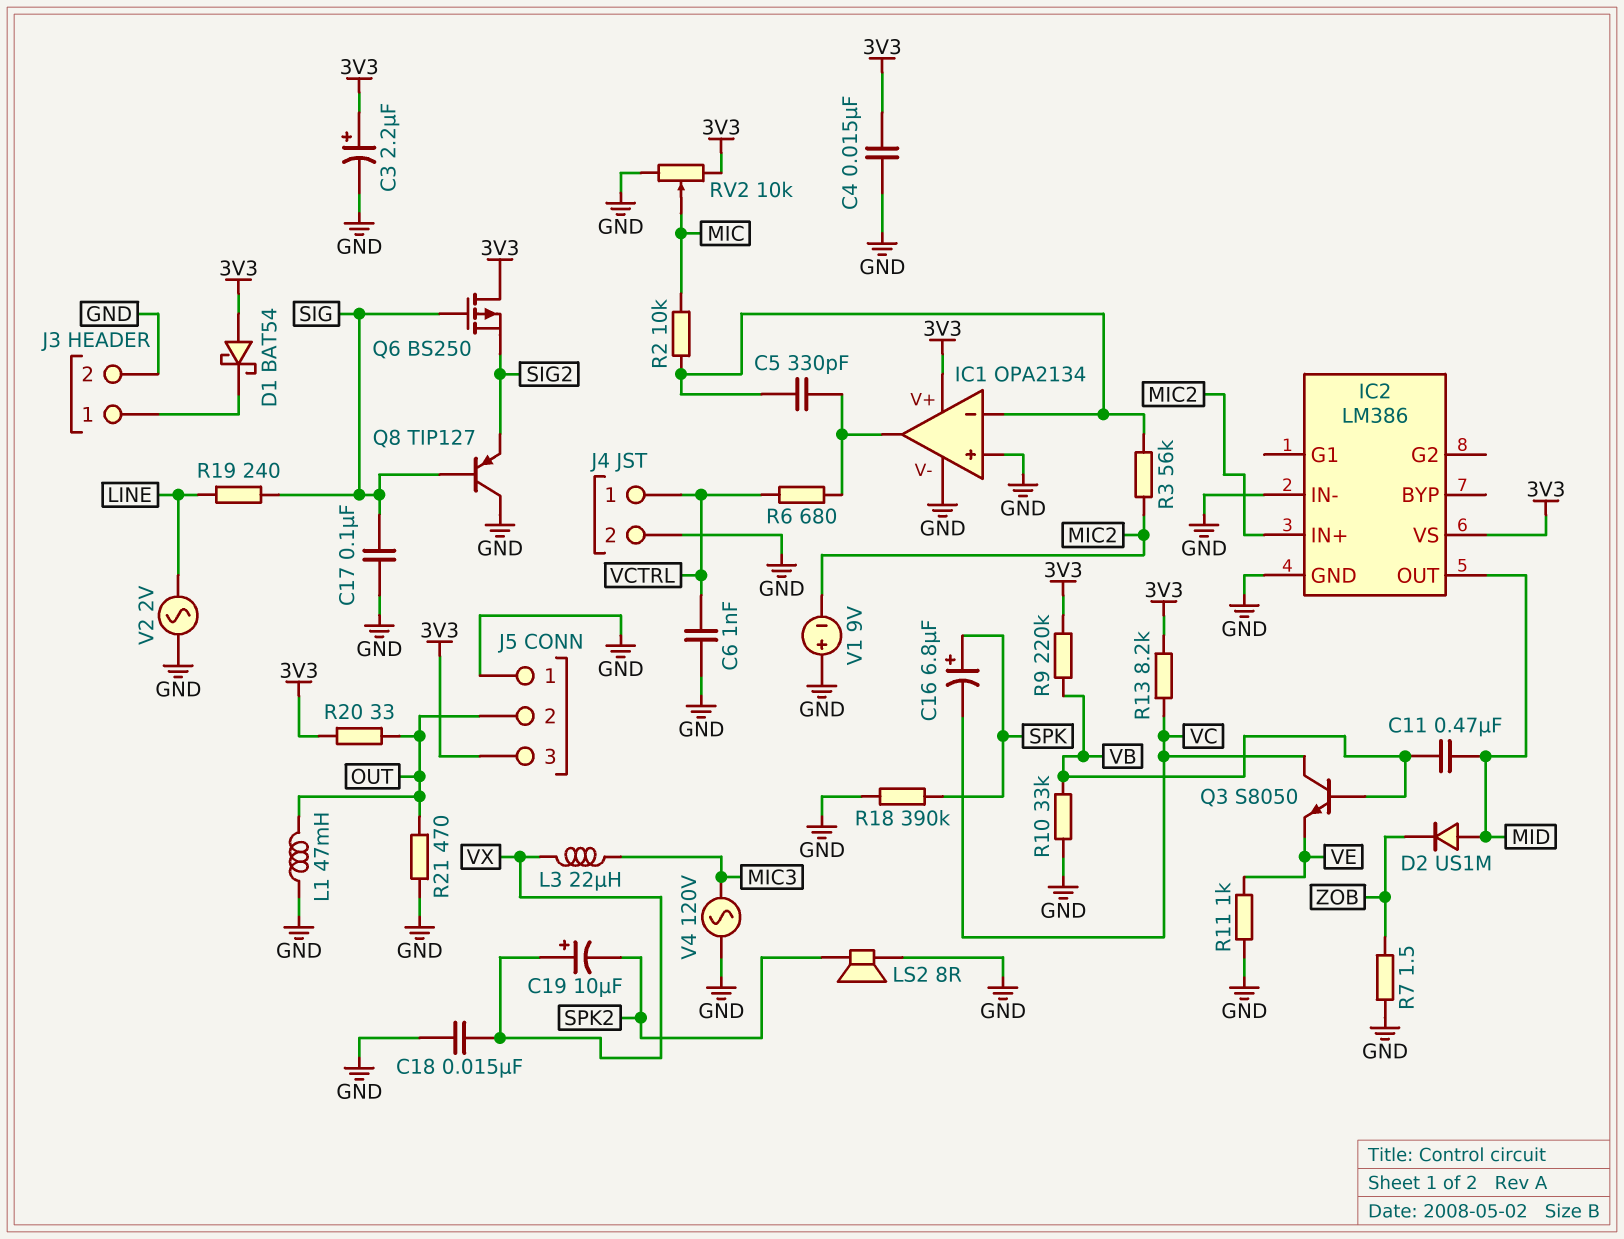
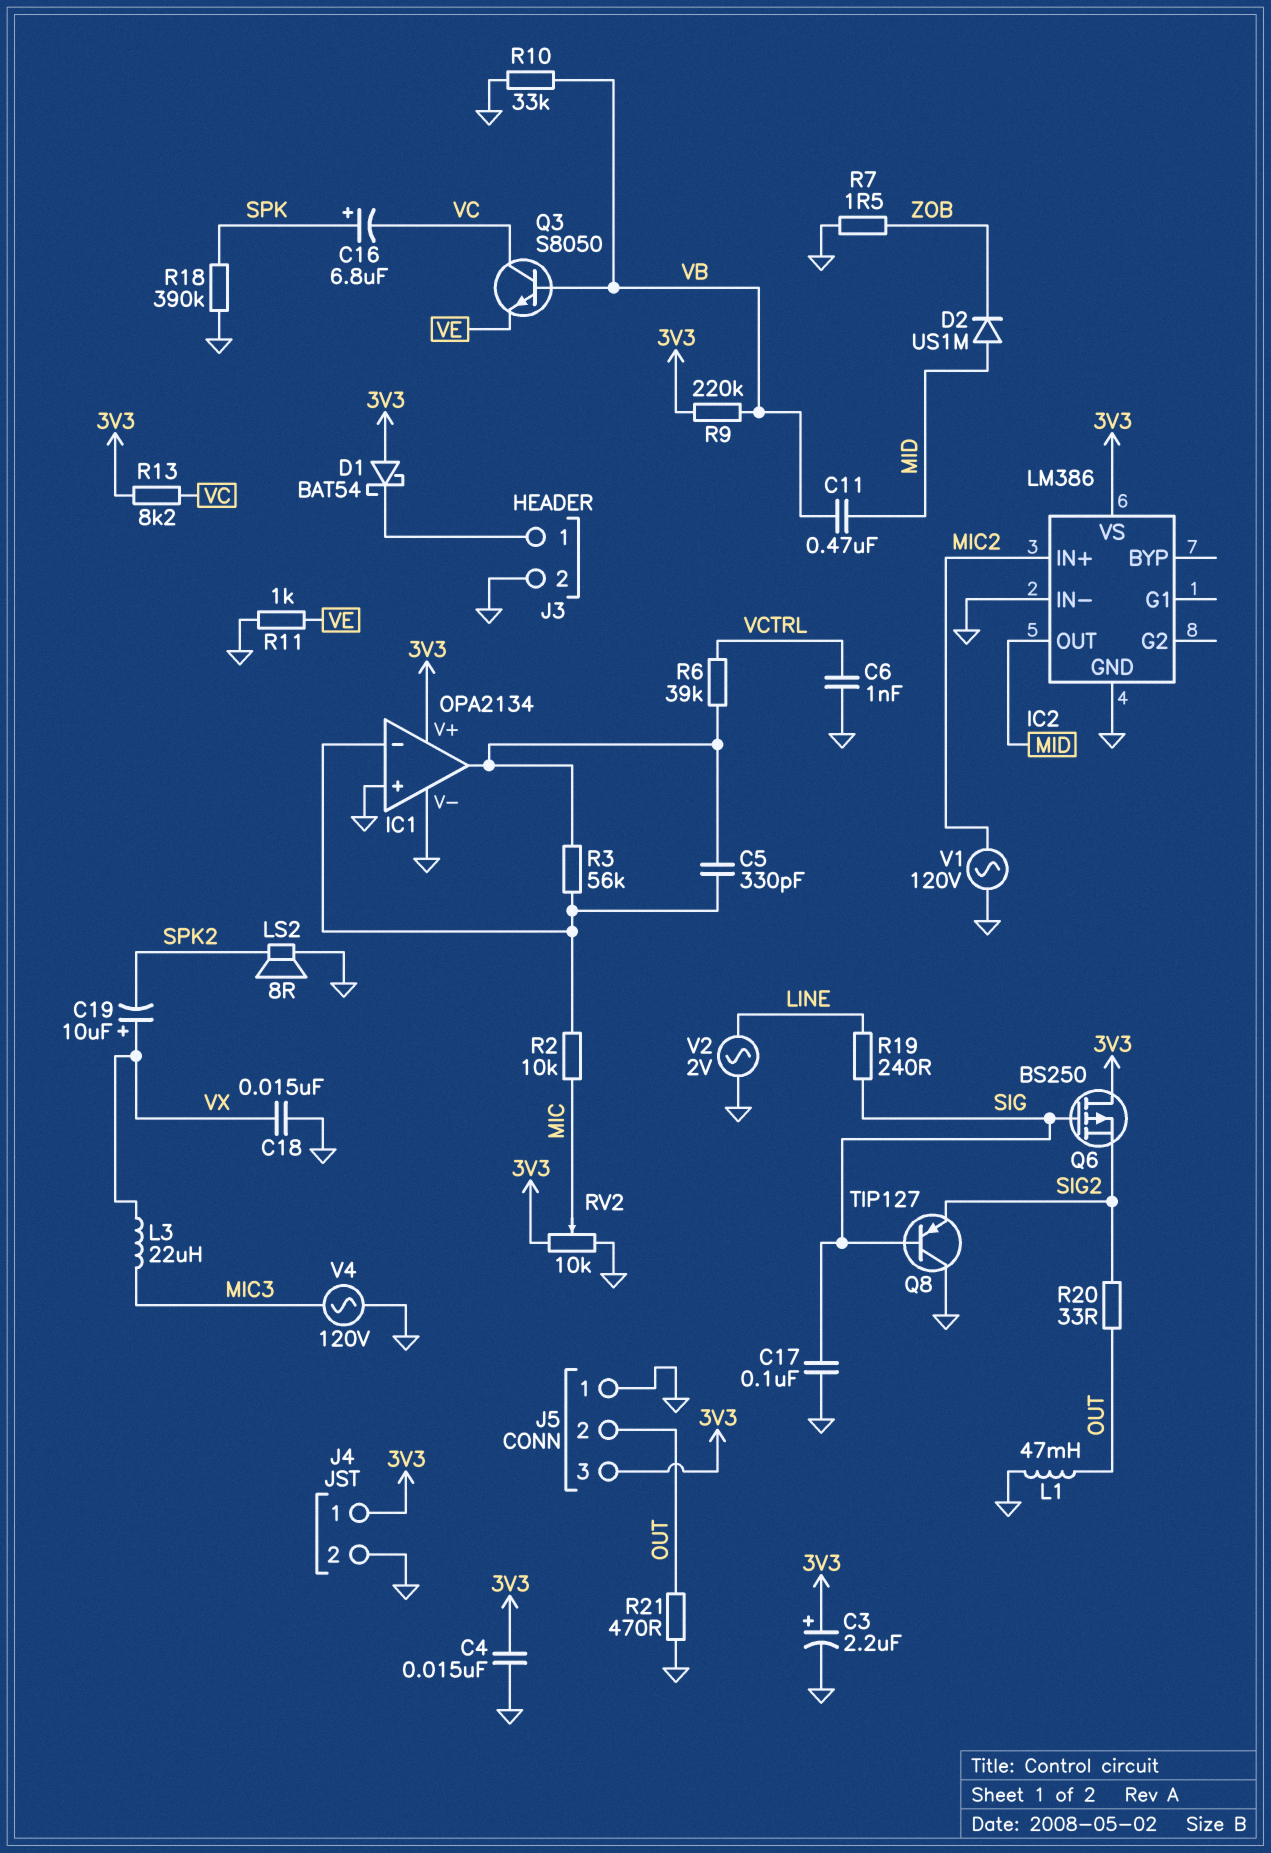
J4 pin 1: VCTRL -> 3V3
R3: 56k (IC1/in-, MIC2) -> 56k (IC1/in-, IC1/out)
R6: 680 (IC1/out, VCTRL) -> 39k (IC1/out, VCTRL)
R20: 33 (3V3, OUT) -> 33 (OUT, SIG2)
V1: 9V (plus GND, minus MIC2) -> AC 120V (GND, MIC2)

